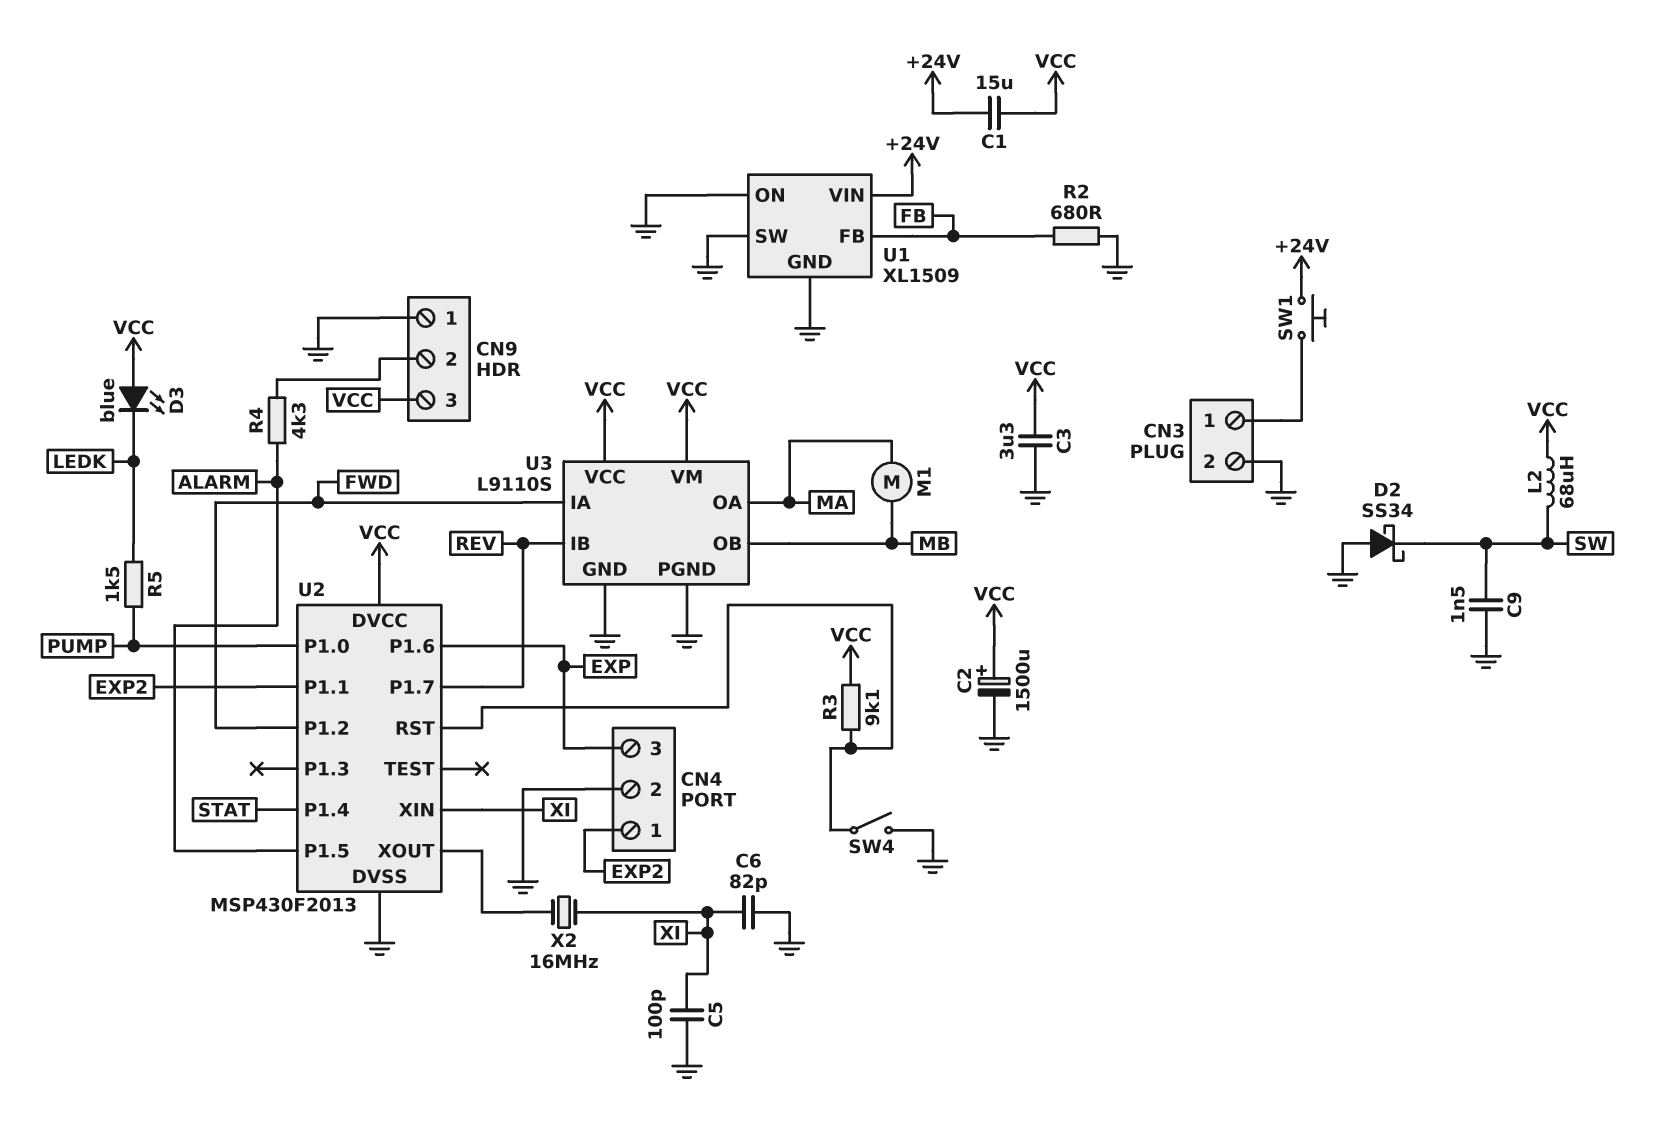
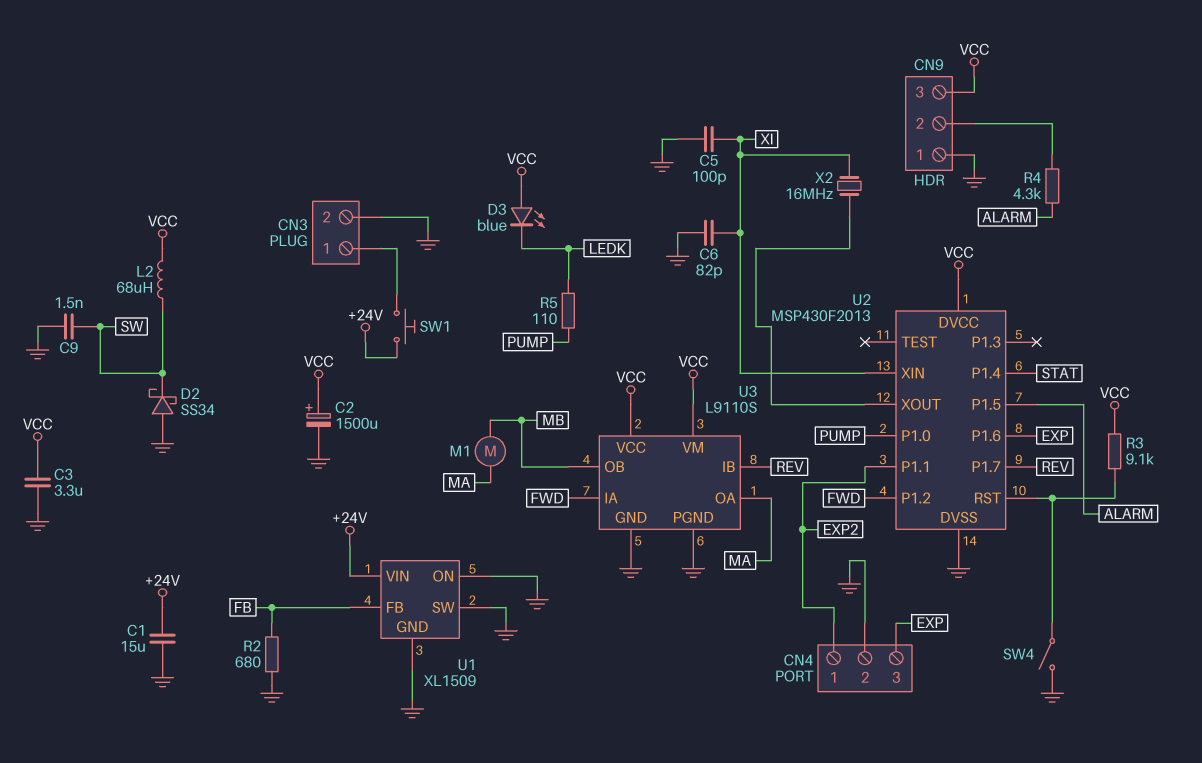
C1: 15uF (+24V, VCC) -> 15uF (+24V, GND)
R5: 1.5k (LEDK, PUMP) -> 110 (LEDK, PUMP)

